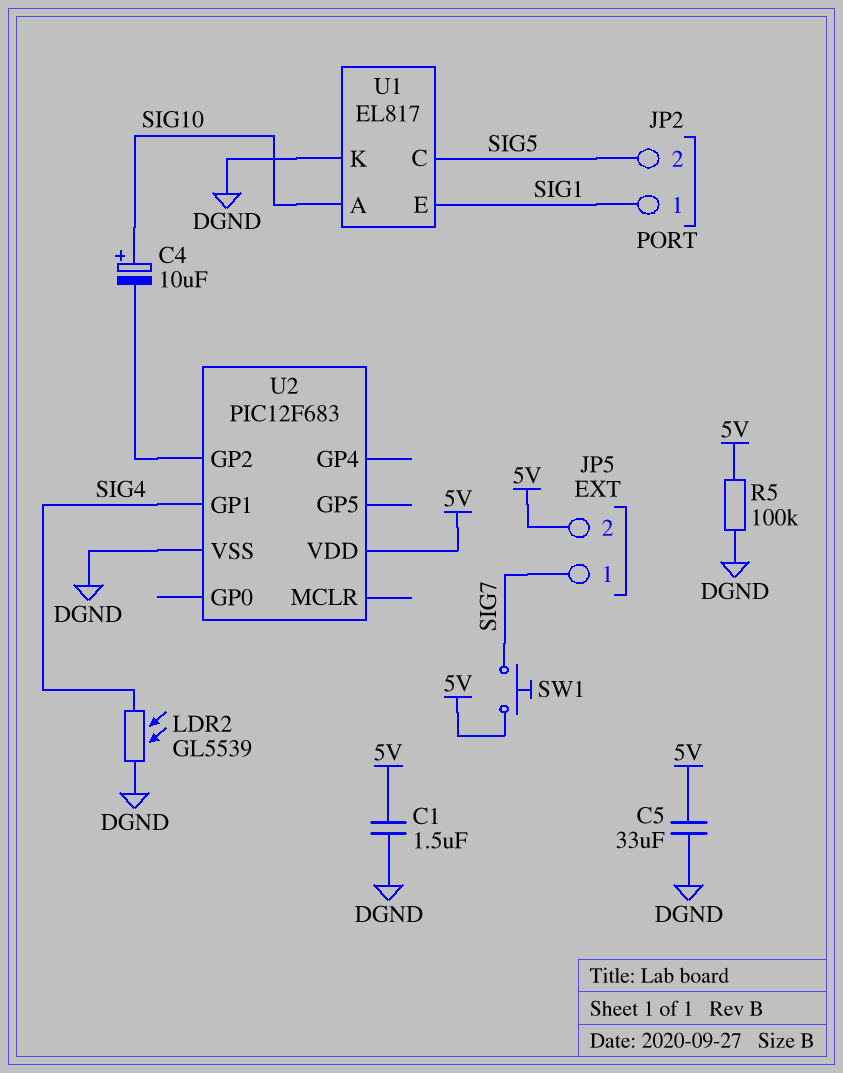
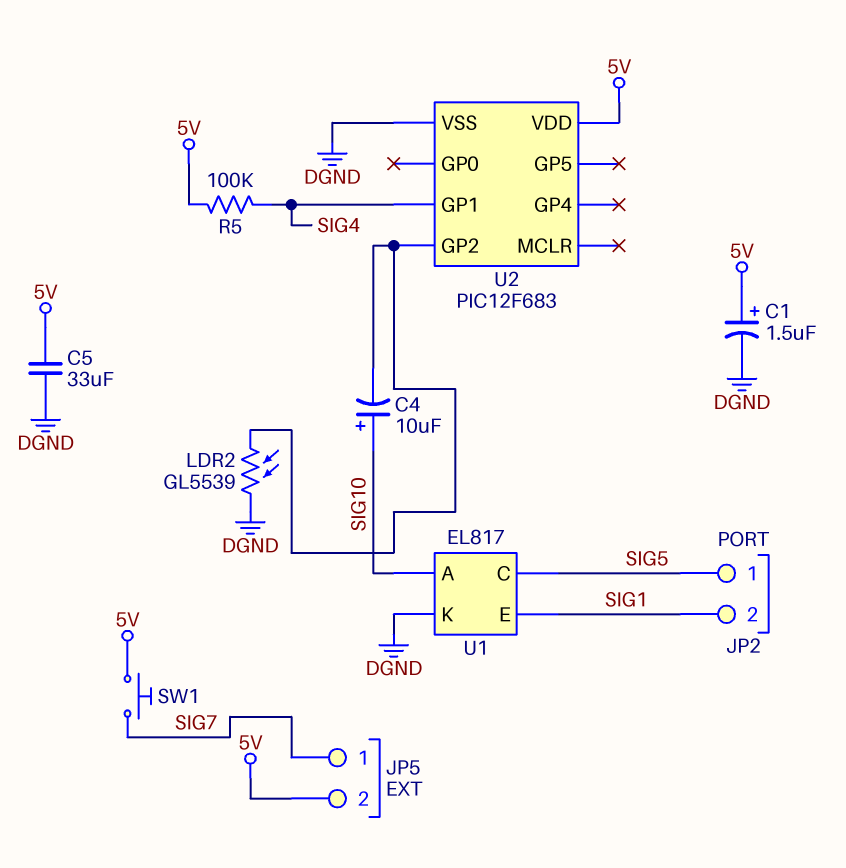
C1: 1.5uF (5V, DGND) -> 1.5uF (plus 5V, minus DGND)
JP2 pin 1: SIG1 -> SIG5
JP2 pin 2: SIG5 -> SIG1
LDR2: GL5539 (DGND, SIG4) -> GL5539 (DGND, U2/GP2)
R5: 100k (5V, DGND) -> 100k (5V, SIG4)

